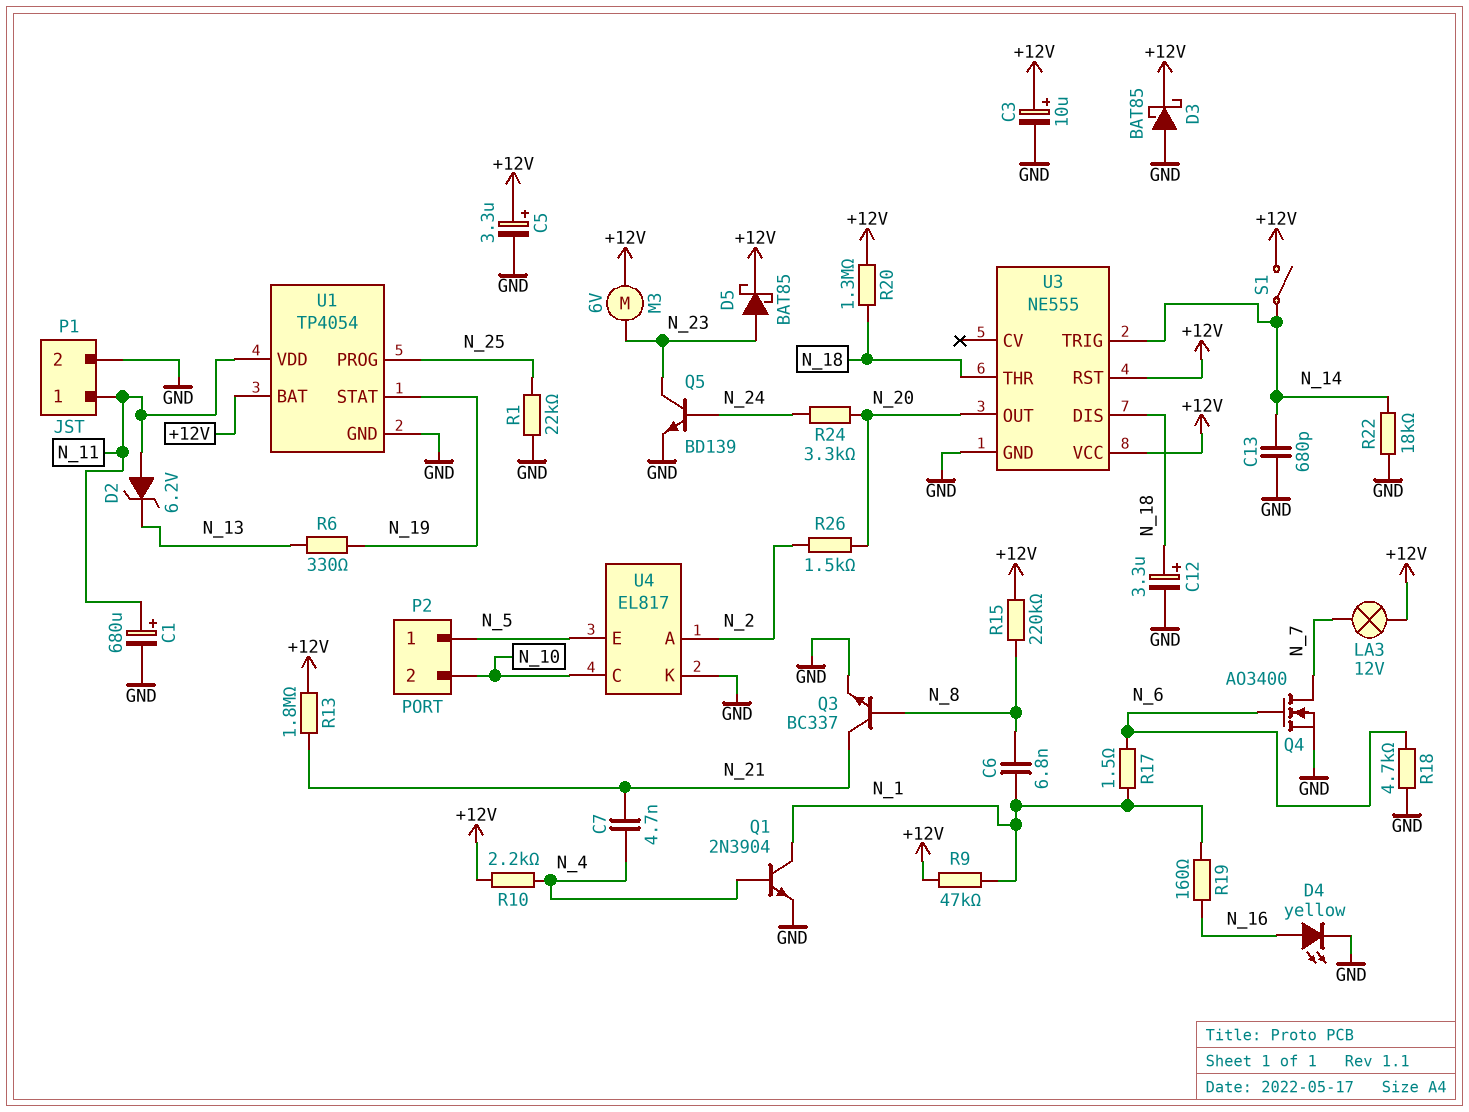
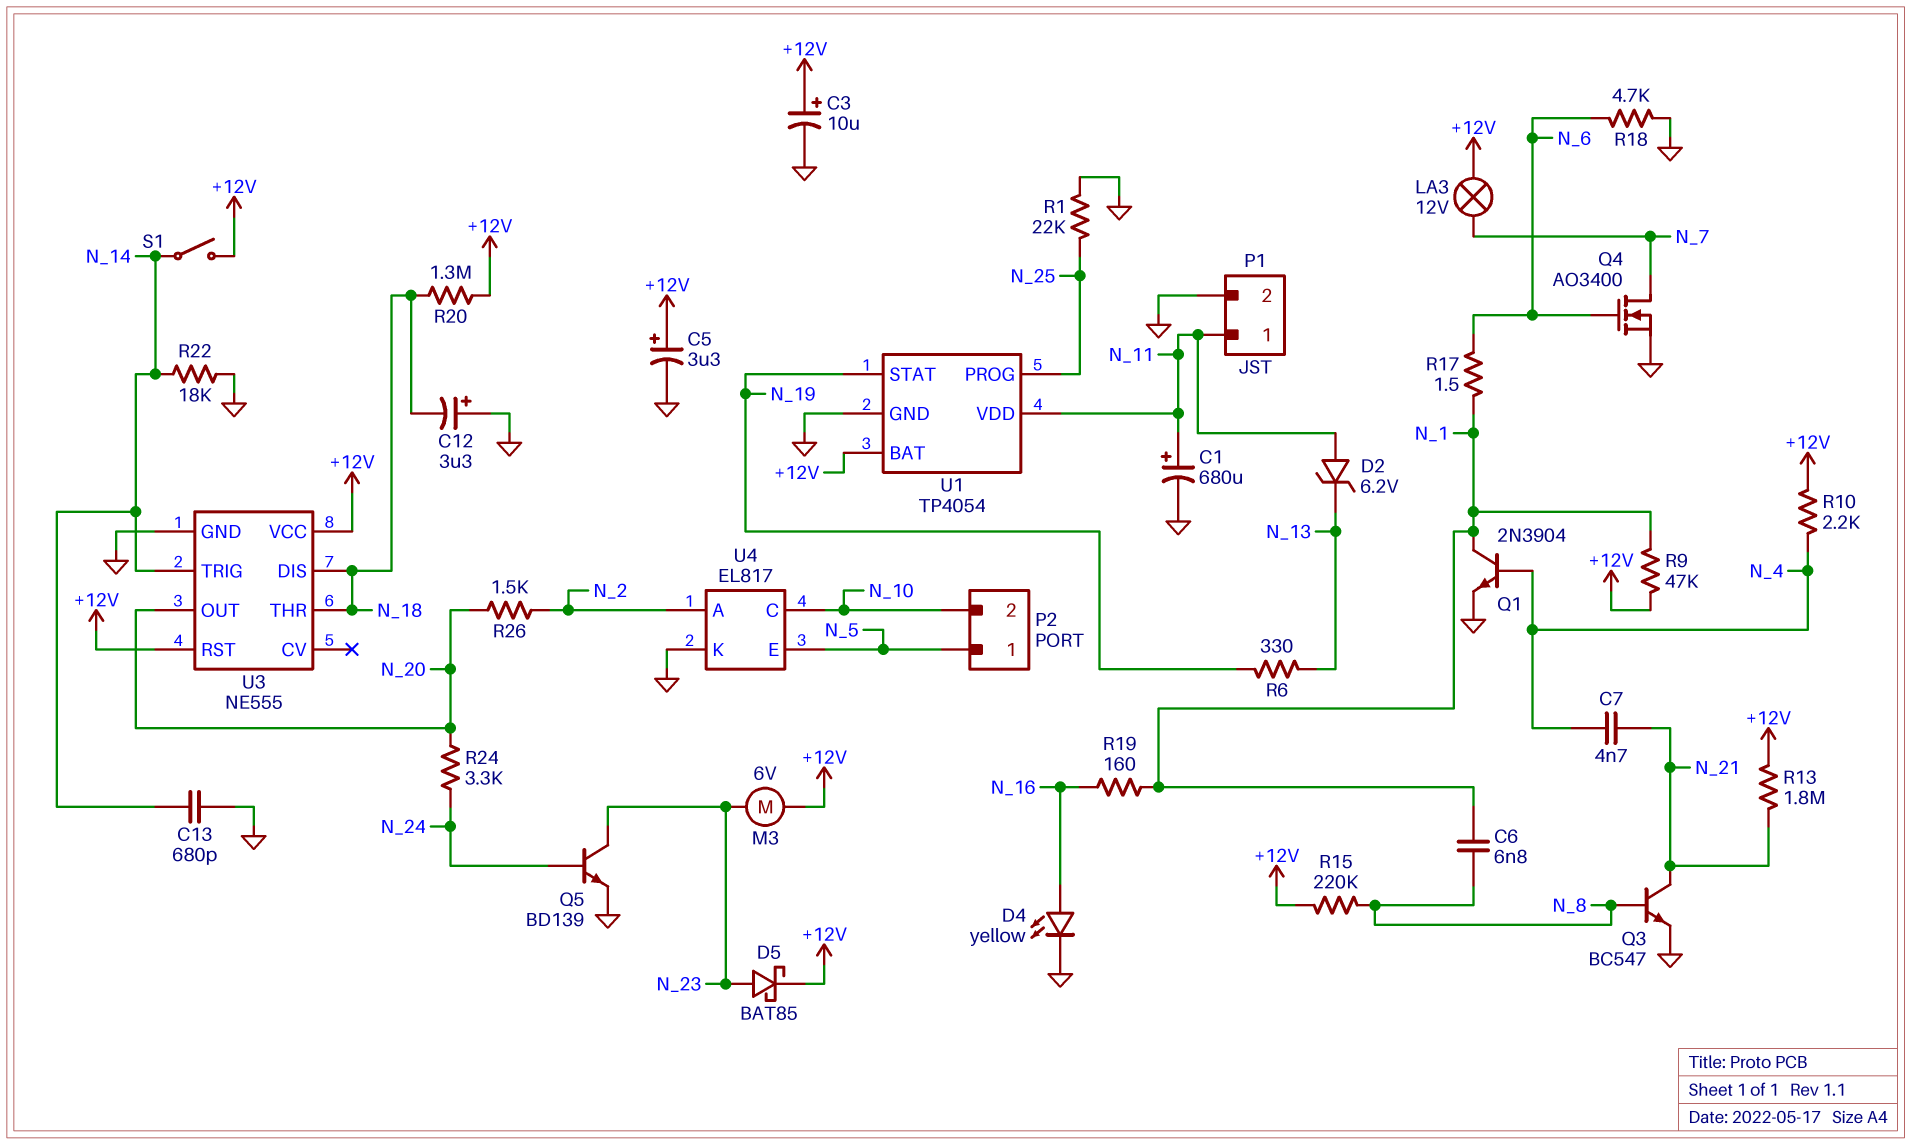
C12: 3.3uF (plus N_18, minus GND) -> 3.3uF (plus GND, minus N_18)
D3: schottky BAT85 (A GND, K +12V) -> none
Q3: NPN BC337 (B N_8, C N_21, E GND) -> NPN BC547 (B N_8, C N_21, E GND)

